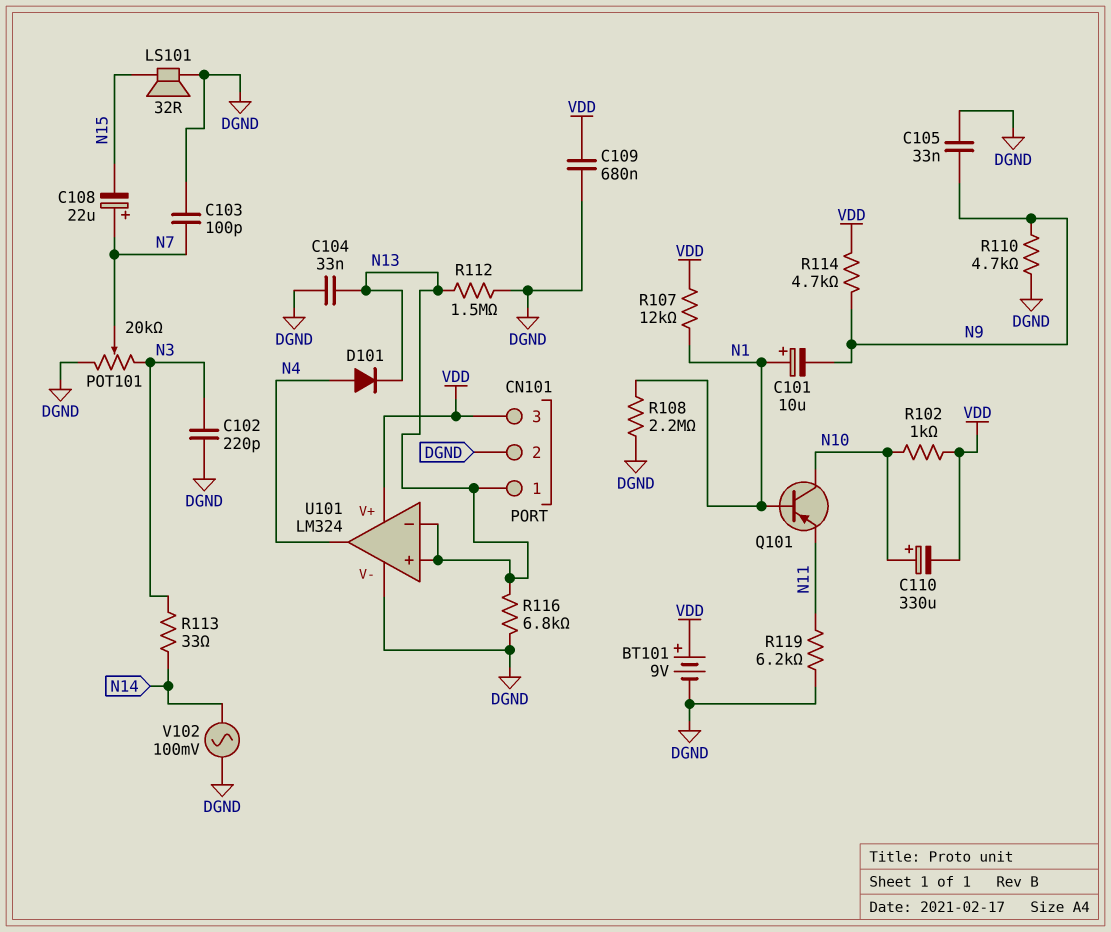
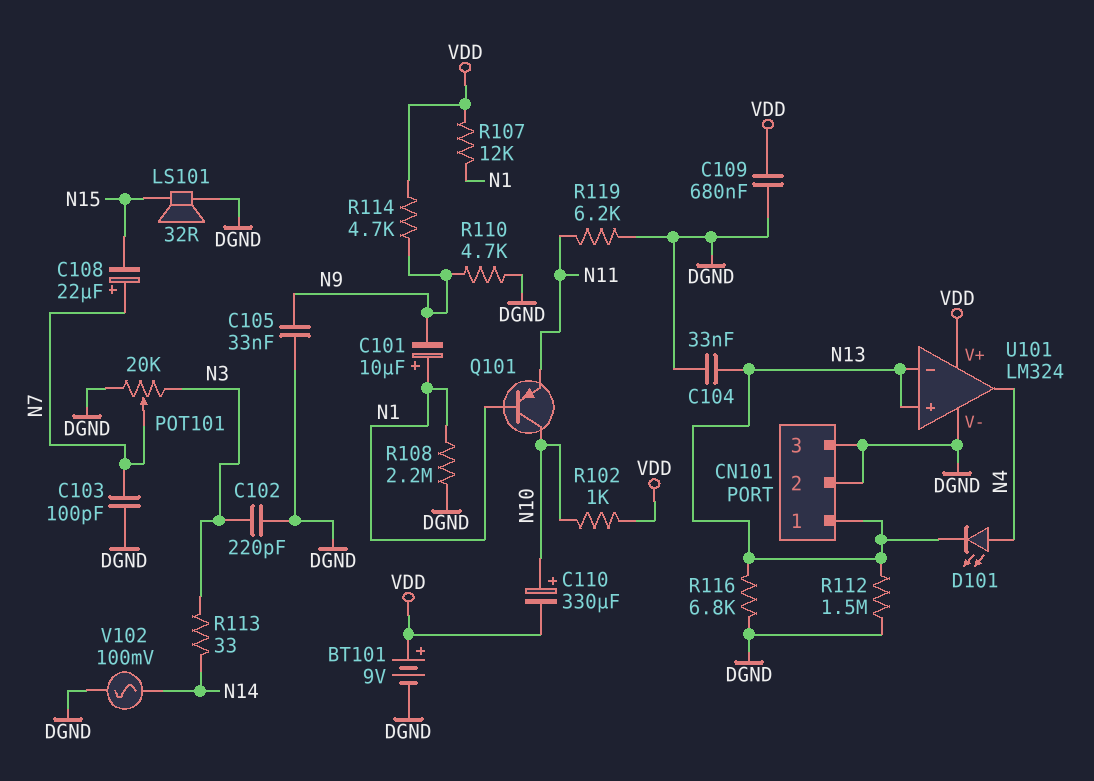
CN101 pin 3: VDD -> DGND
D101: diode (A N4, K N13) -> LED (A N4, K N13)

